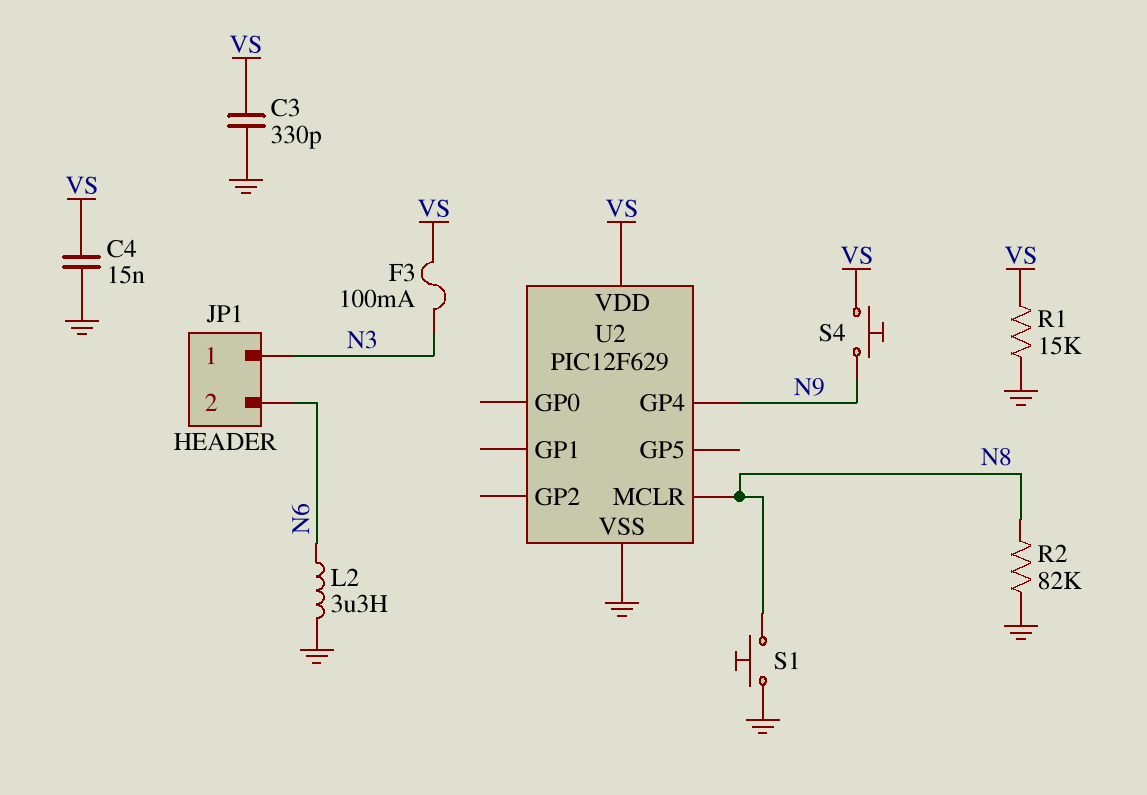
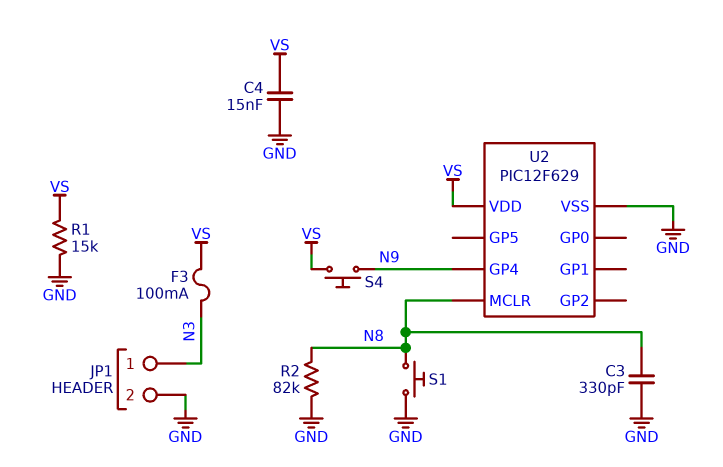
C3: 330pF (GND, VS) -> 330pF (GND, N8)
JP1 pin 2: N6 -> GND
L2: 3.3uH (GND, N6) -> none

